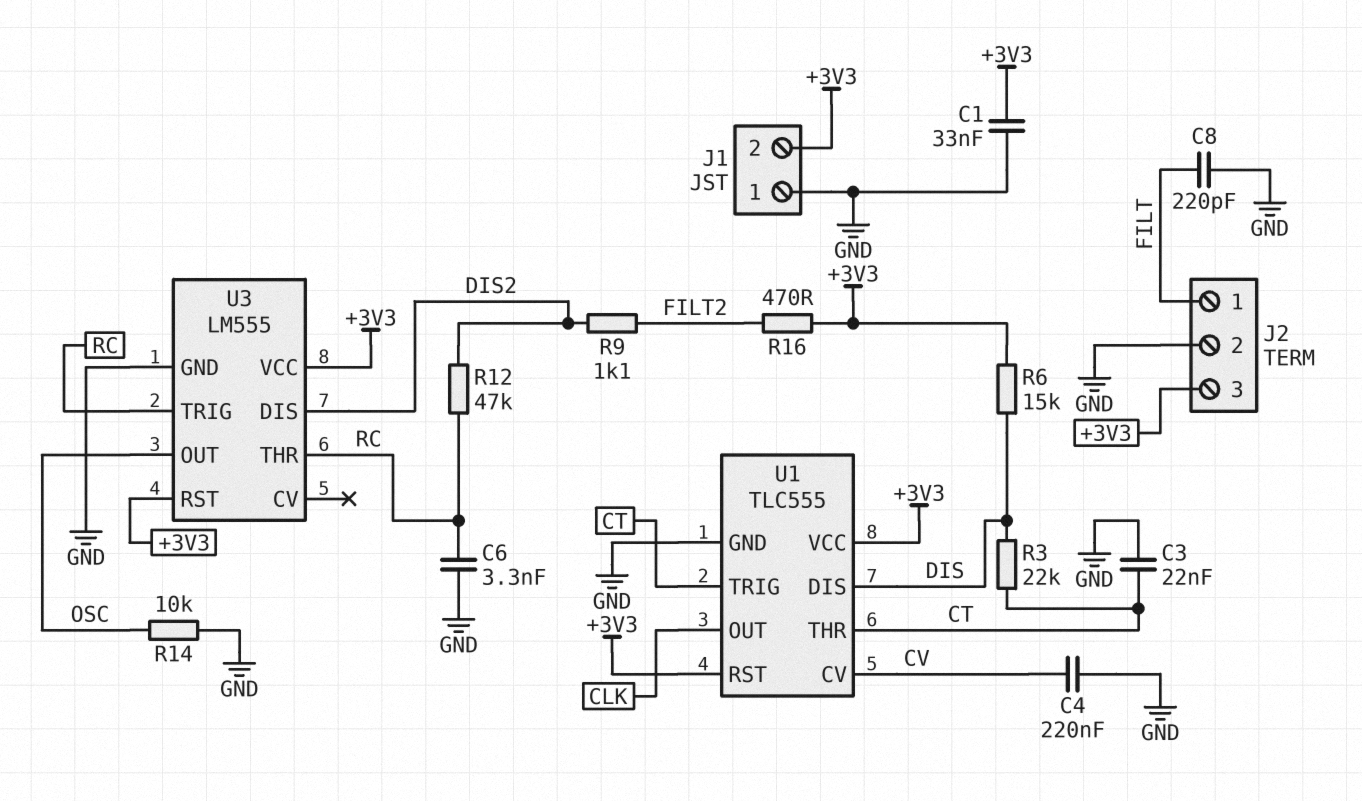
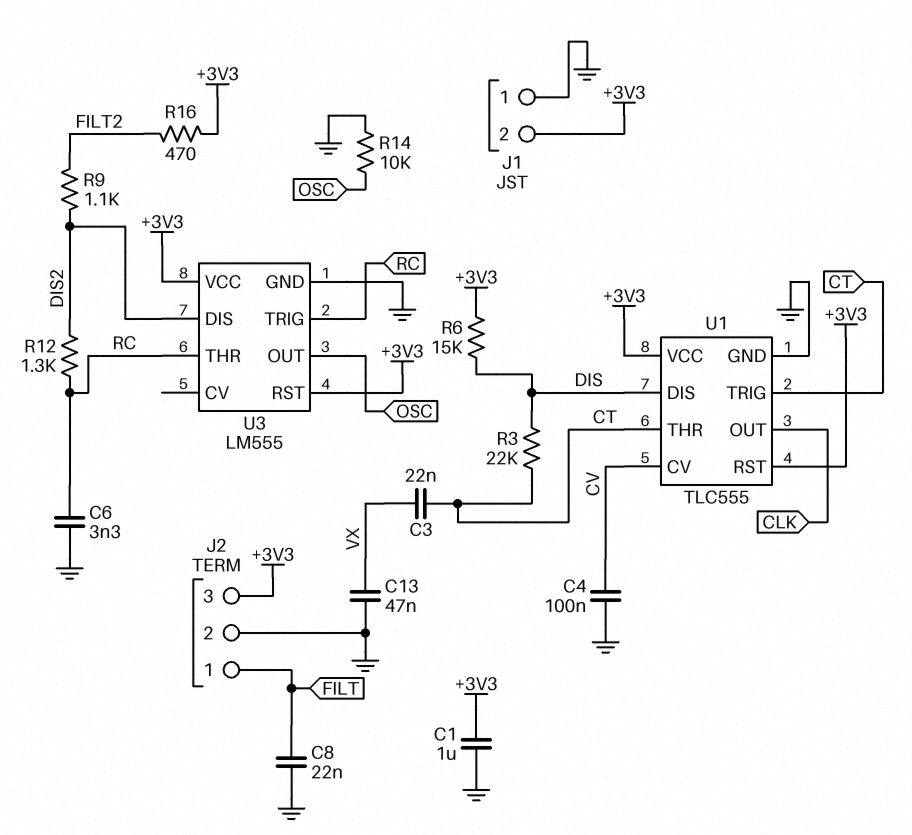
C1: 33nF (+3V3, GND) -> 1uF (+3V3, GND)
C3: 22nF (CT, GND) -> 22nF (CT, VX)
C4: 220nF (CV, GND) -> 100nF (CV, GND)
C8: 220pF (FILT, GND) -> 22nF (FILT, GND)
C13: none -> 47nF (GND, VX)
R12: 47k (DIS2, RC) -> 1.3k (DIS2, RC)

